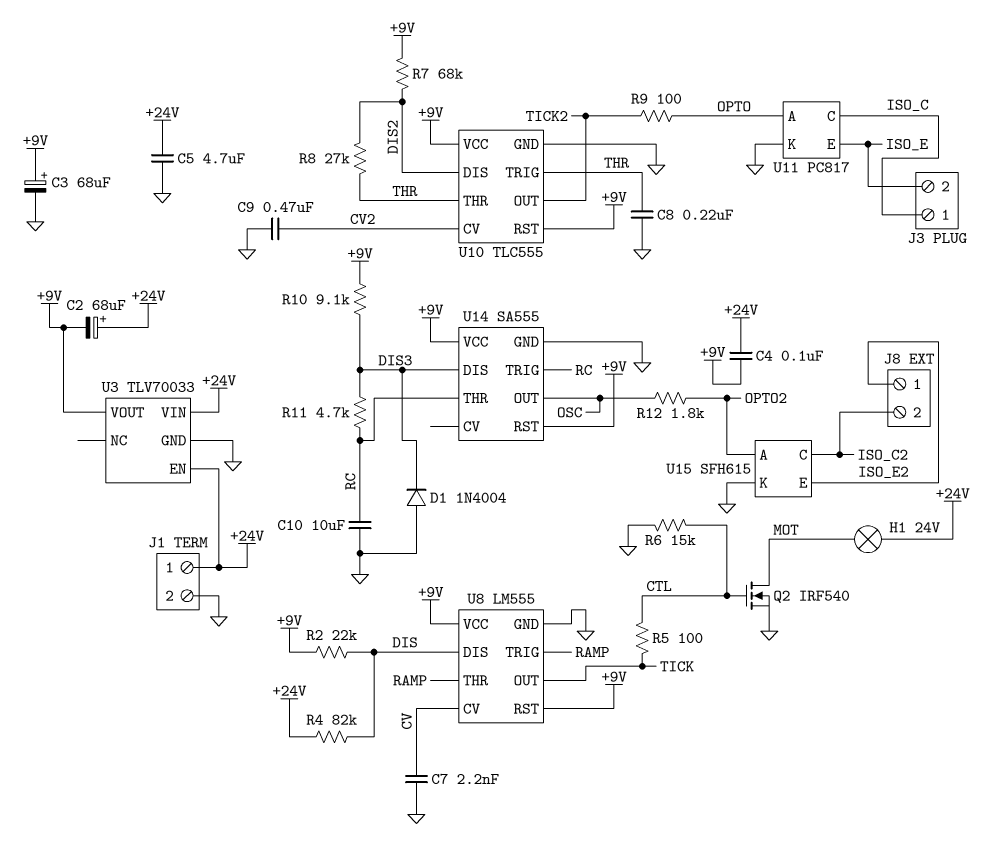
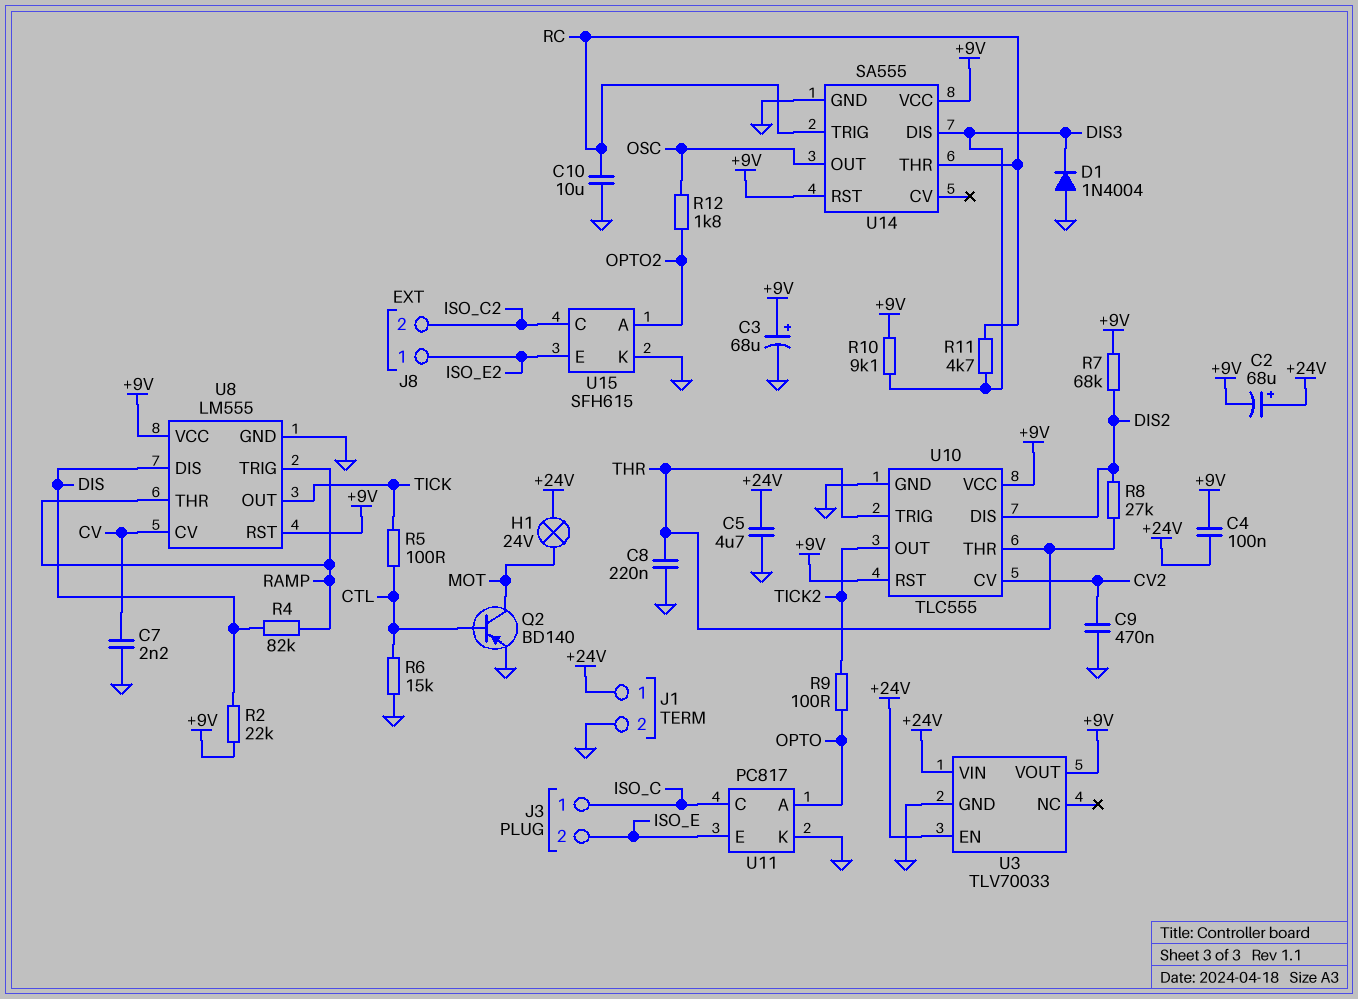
Q2: NMOS IRF540 (G CTL, D MOT, S GND) -> PNP BD140 (B CTL, C MOT, E GND)
R4: 82k (+24V, DIS) -> 82k (DIS, RAMP)

